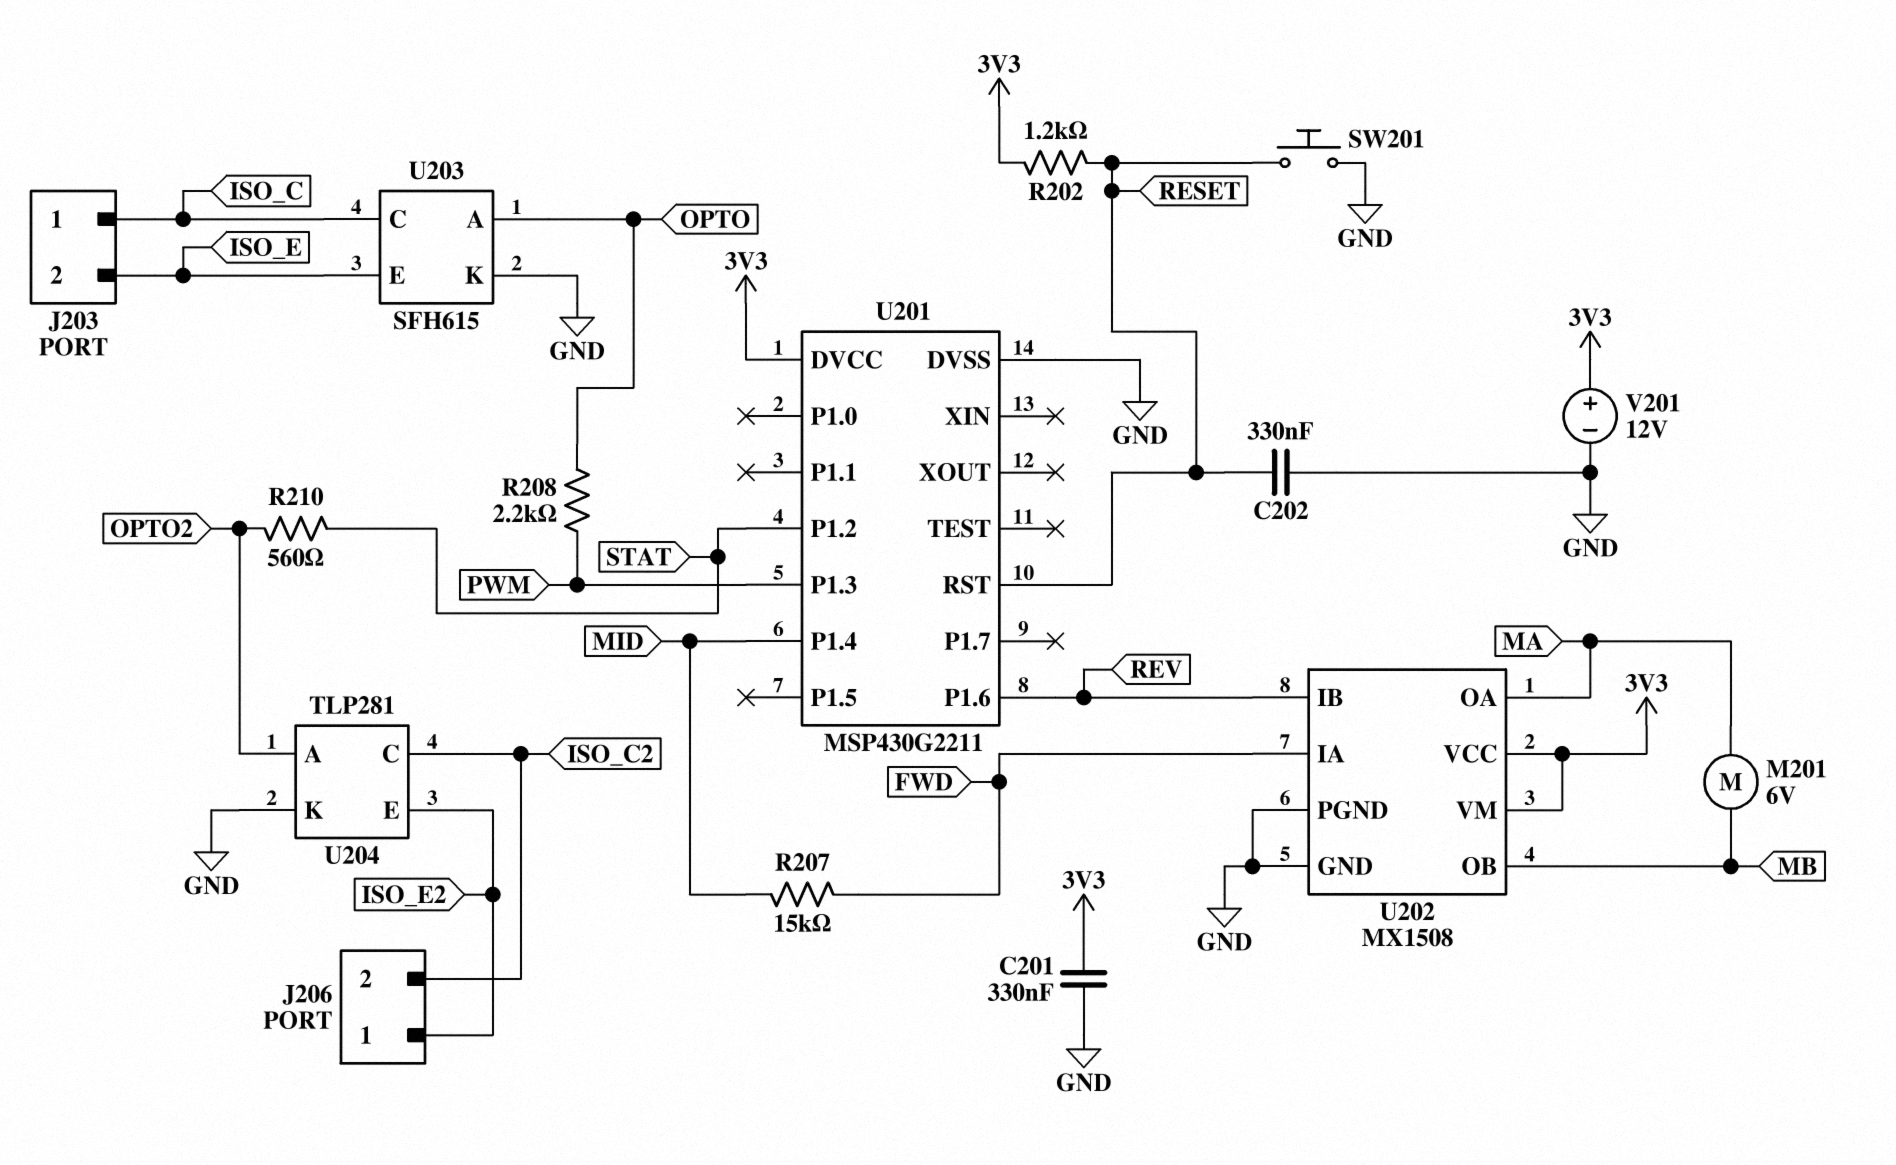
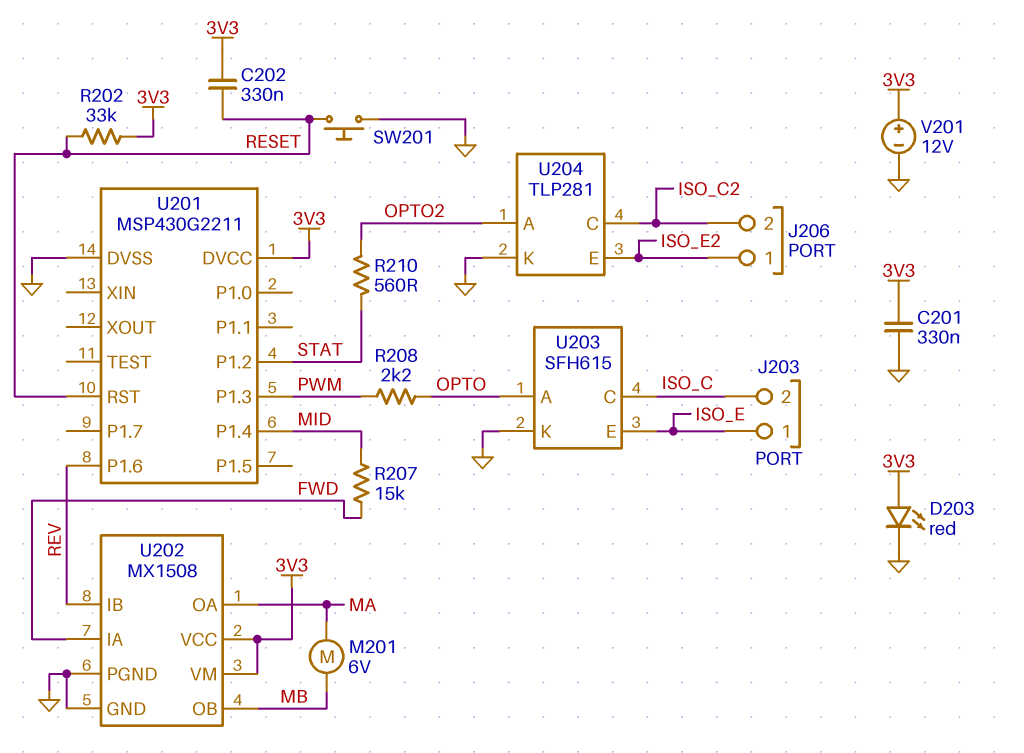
C202: 330nF (GND, RESET) -> 330nF (3V3, RESET)
D203: none -> LED red (A 3V3, K GND)
J203 pin 1: ISO_C -> ISO_E
J203 pin 2: ISO_E -> ISO_C
R202: 1.2k (3V3, RESET) -> 33k (3V3, RESET)

